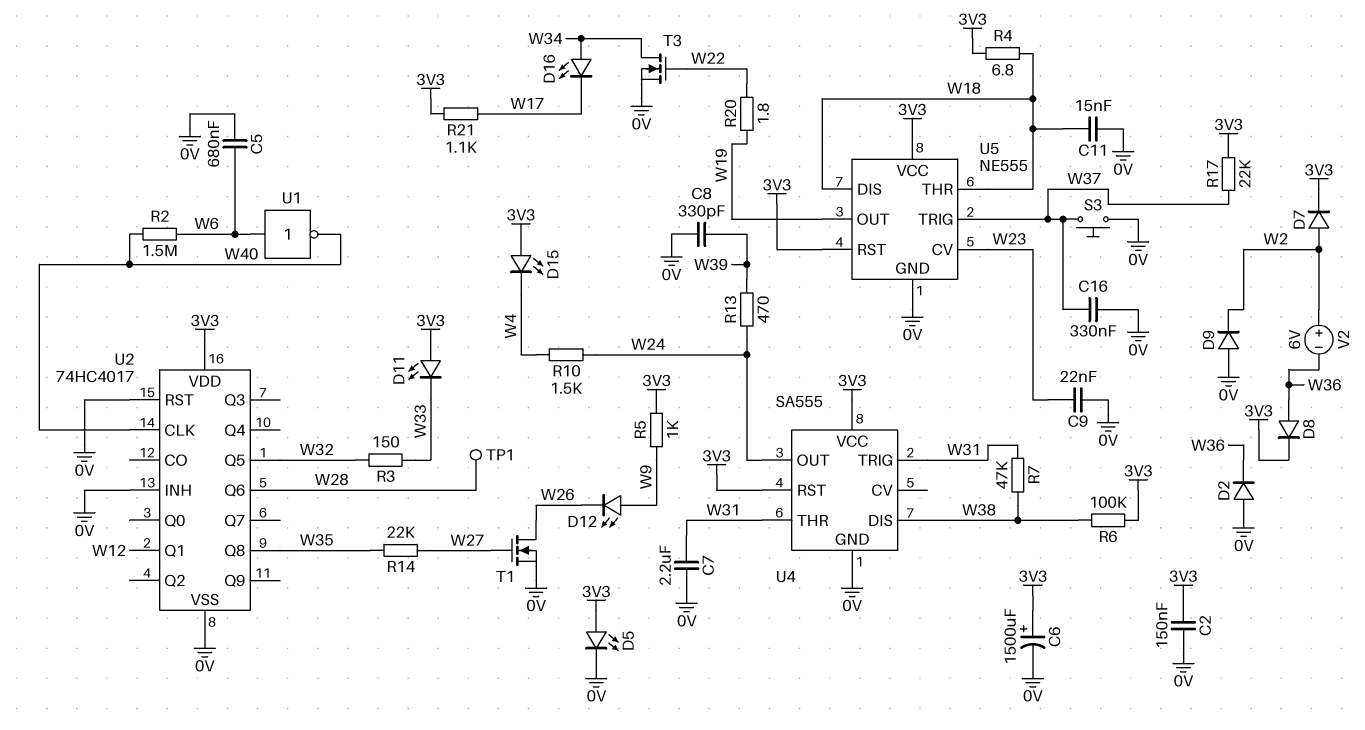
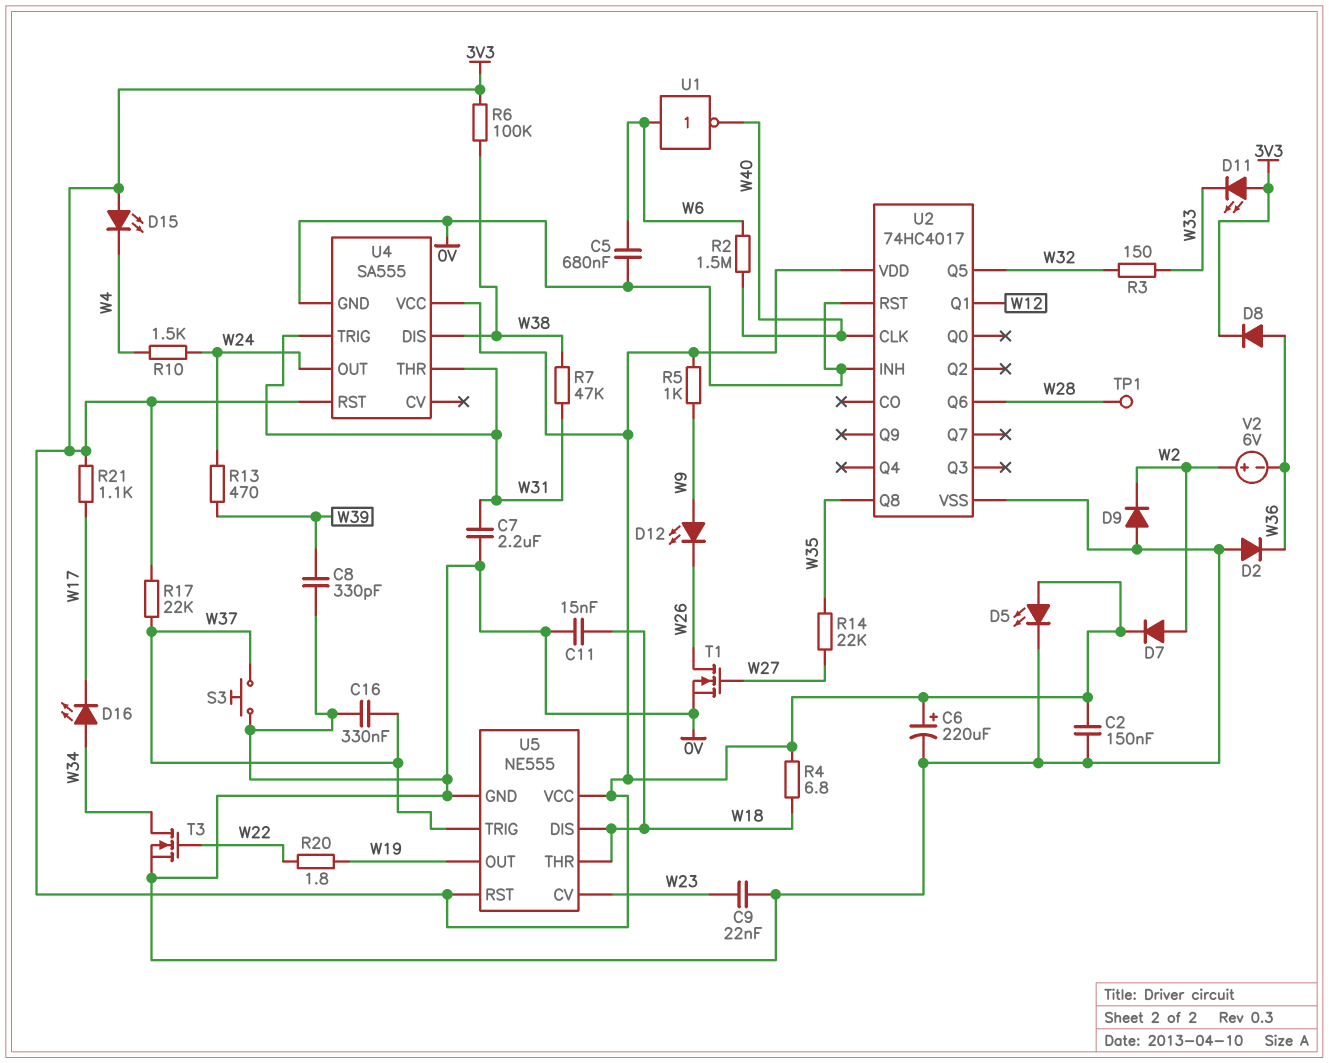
C6: 1500uF (plus 3V3, minus 0V) -> 220uF (plus 3V3, minus 0V)

